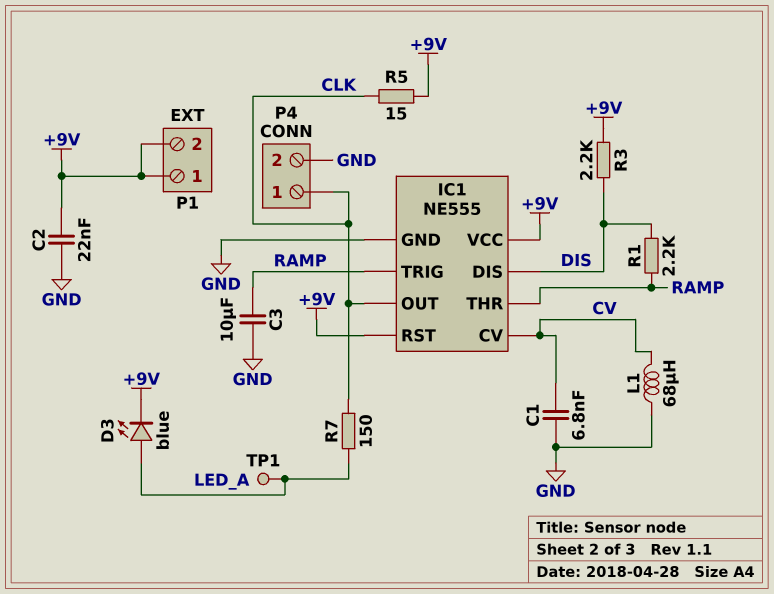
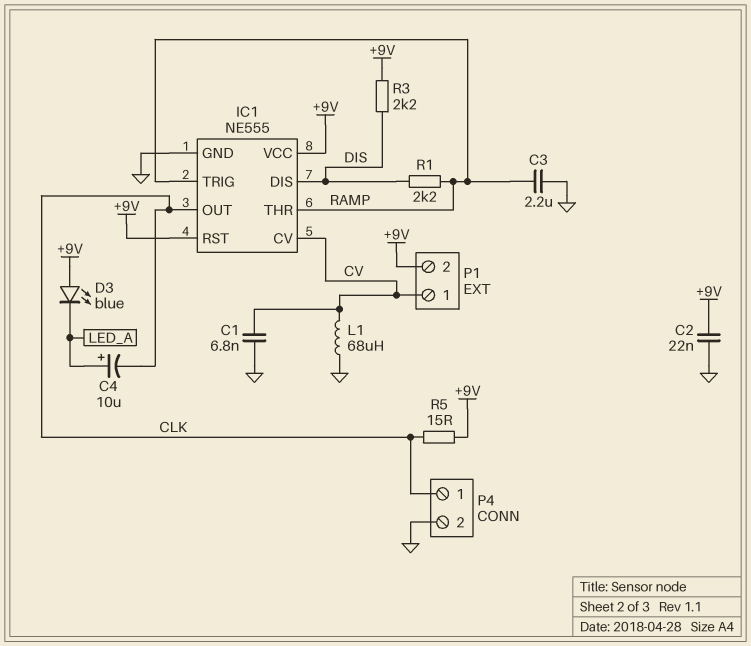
C3: 10uF (GND, RAMP) -> 2.2uF (GND, RAMP)
C4: none -> 10uF (plus LED_A, minus CLK)
D3: LED blue (A LED_A, K +9V) -> LED blue (A +9V, K LED_A)
P1 pin 1: +9V -> CV
R7: 150 (CLK, LED_A) -> none
TP1: test point (LED_A) -> none

